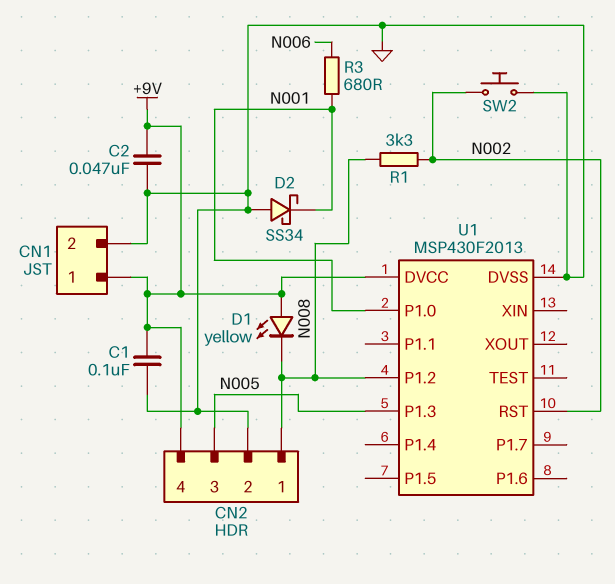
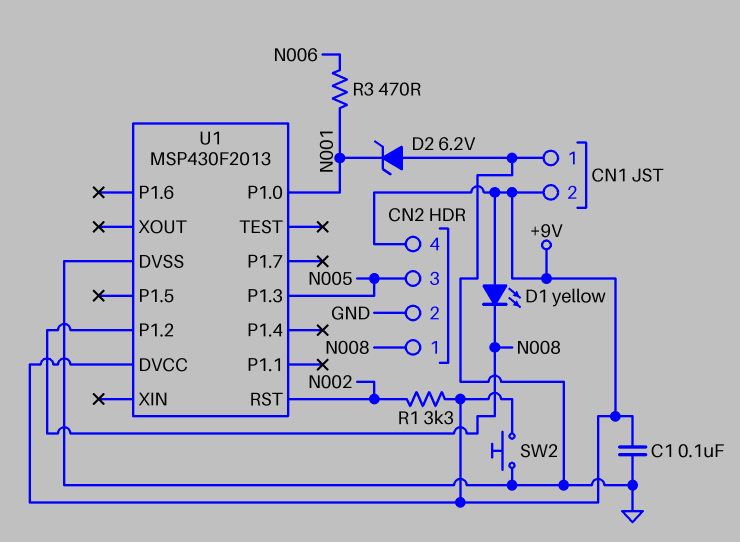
C2: 47nF (+9V, GND) -> none
CN1 pin 1: +9V -> GND
CN1 pin 2: GND -> +9V
D2: schottky SS34 (A GND, K N001) -> zener 6.2V (A GND, K N001)
R1: 3.3k (N002, N008) -> 3.3k (+9V, N002)
R3: 680 (N001, N006) -> 470 (N001, N006)
SW2: button (GND, N002) -> button (+9V, GND)

